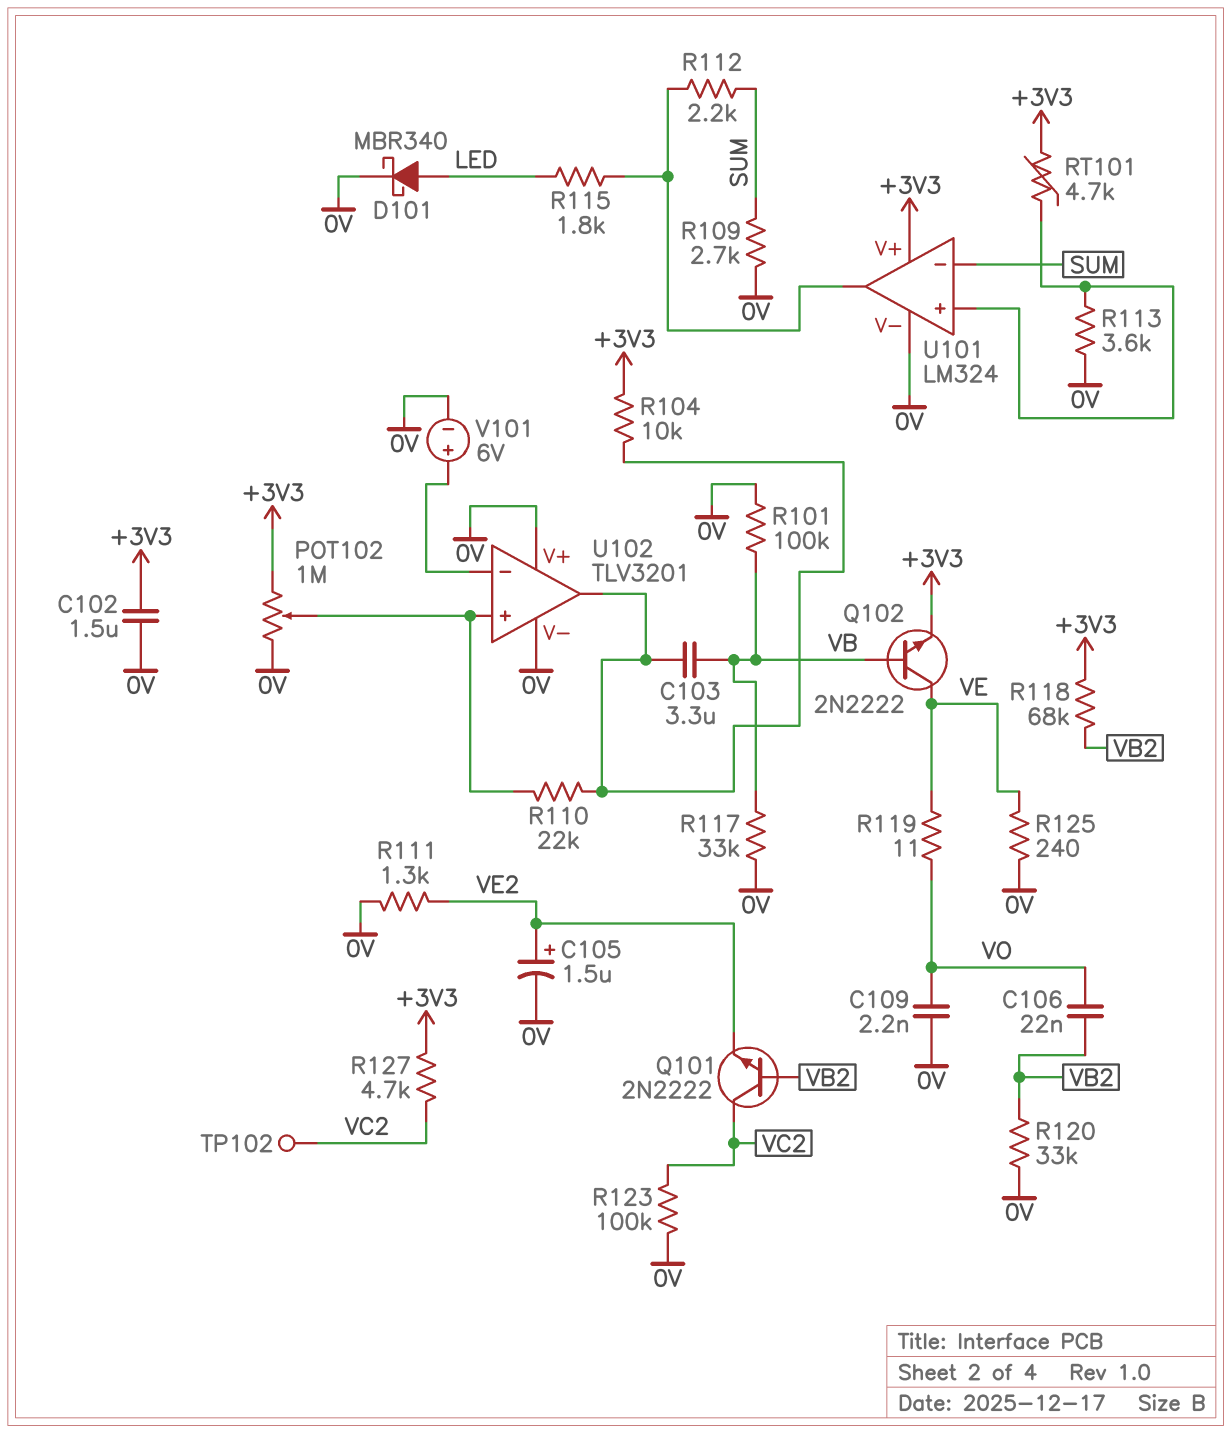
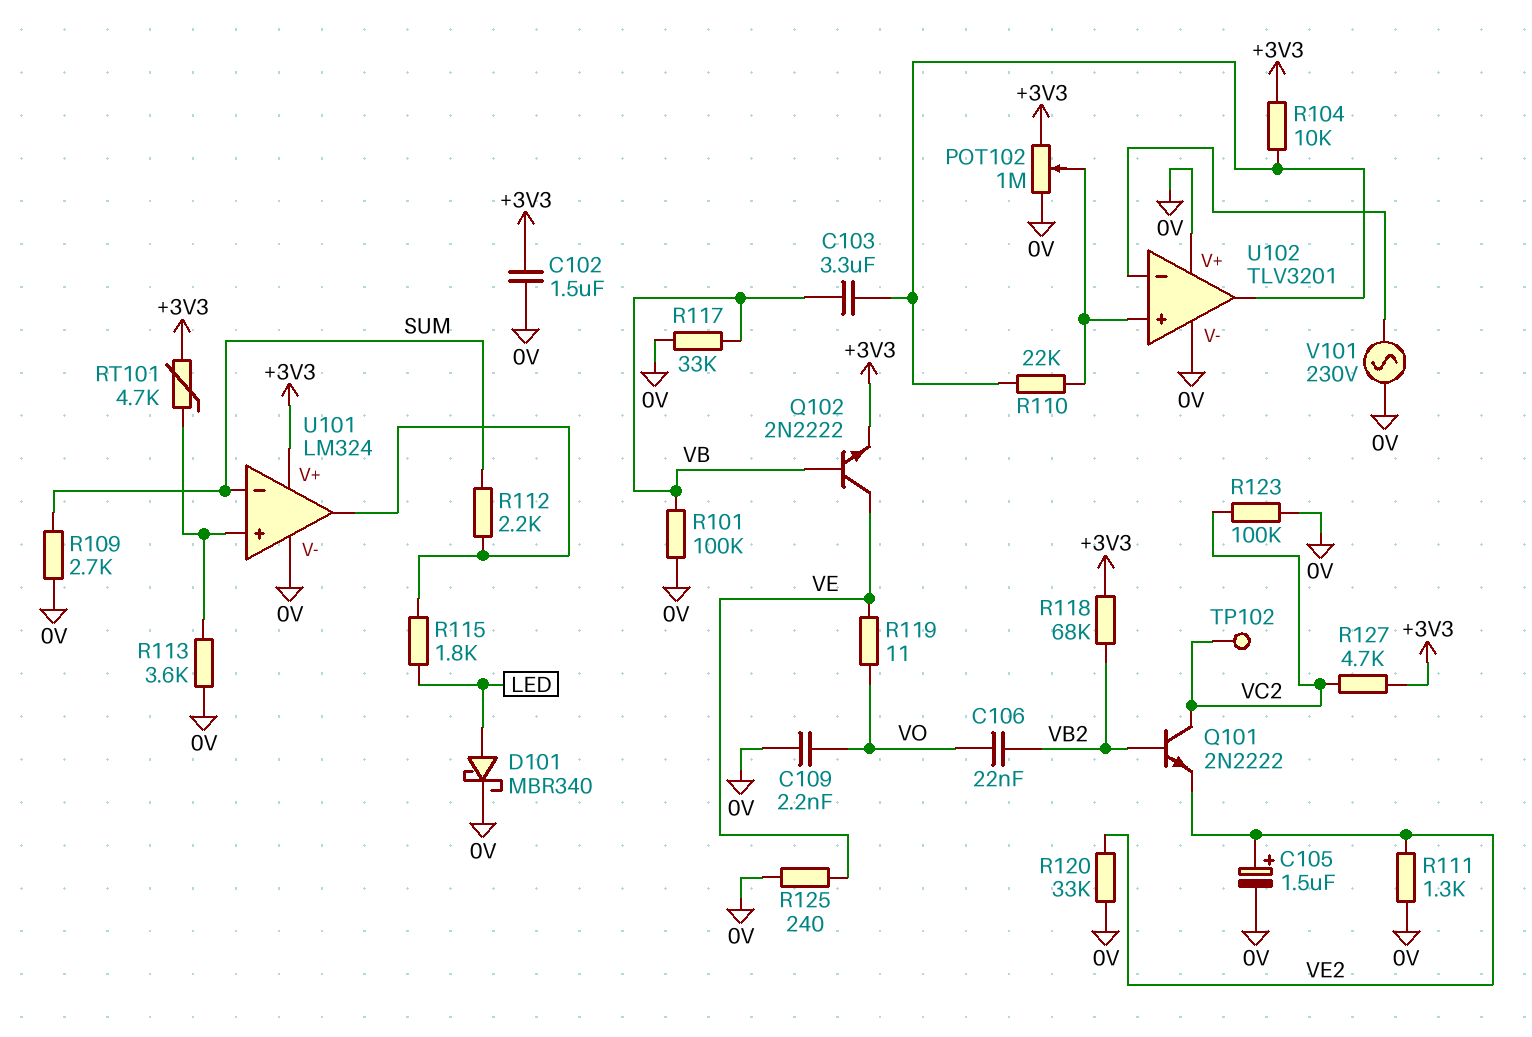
R120: 33k (0V, VB2) -> 33k (0V, VE2)
V101: 6V (plus U102/in-, minus 0V) -> AC 230V (0V, U102/in-)

